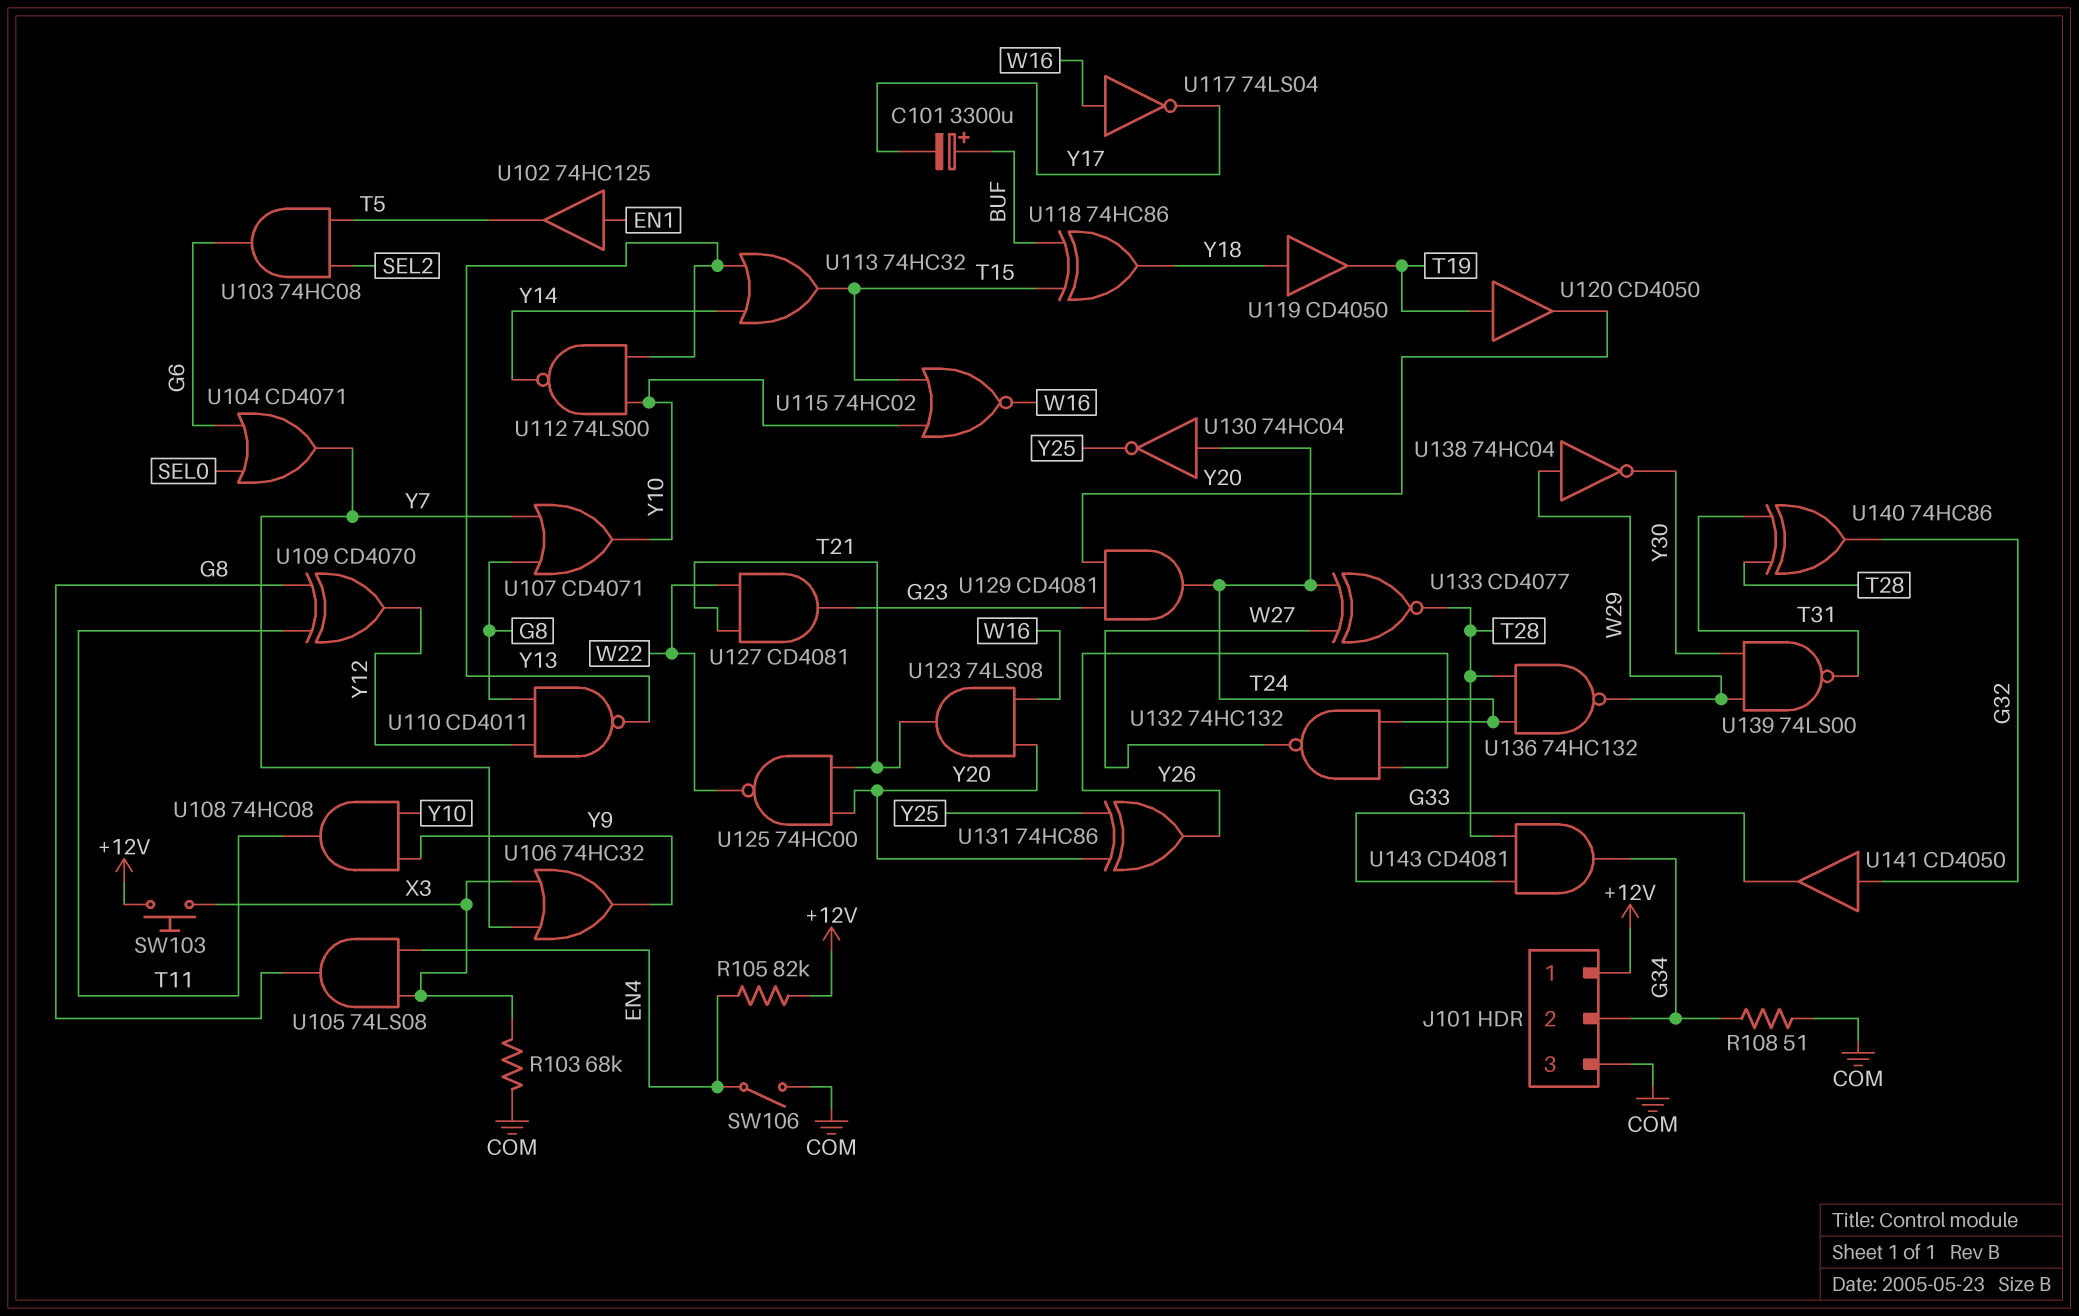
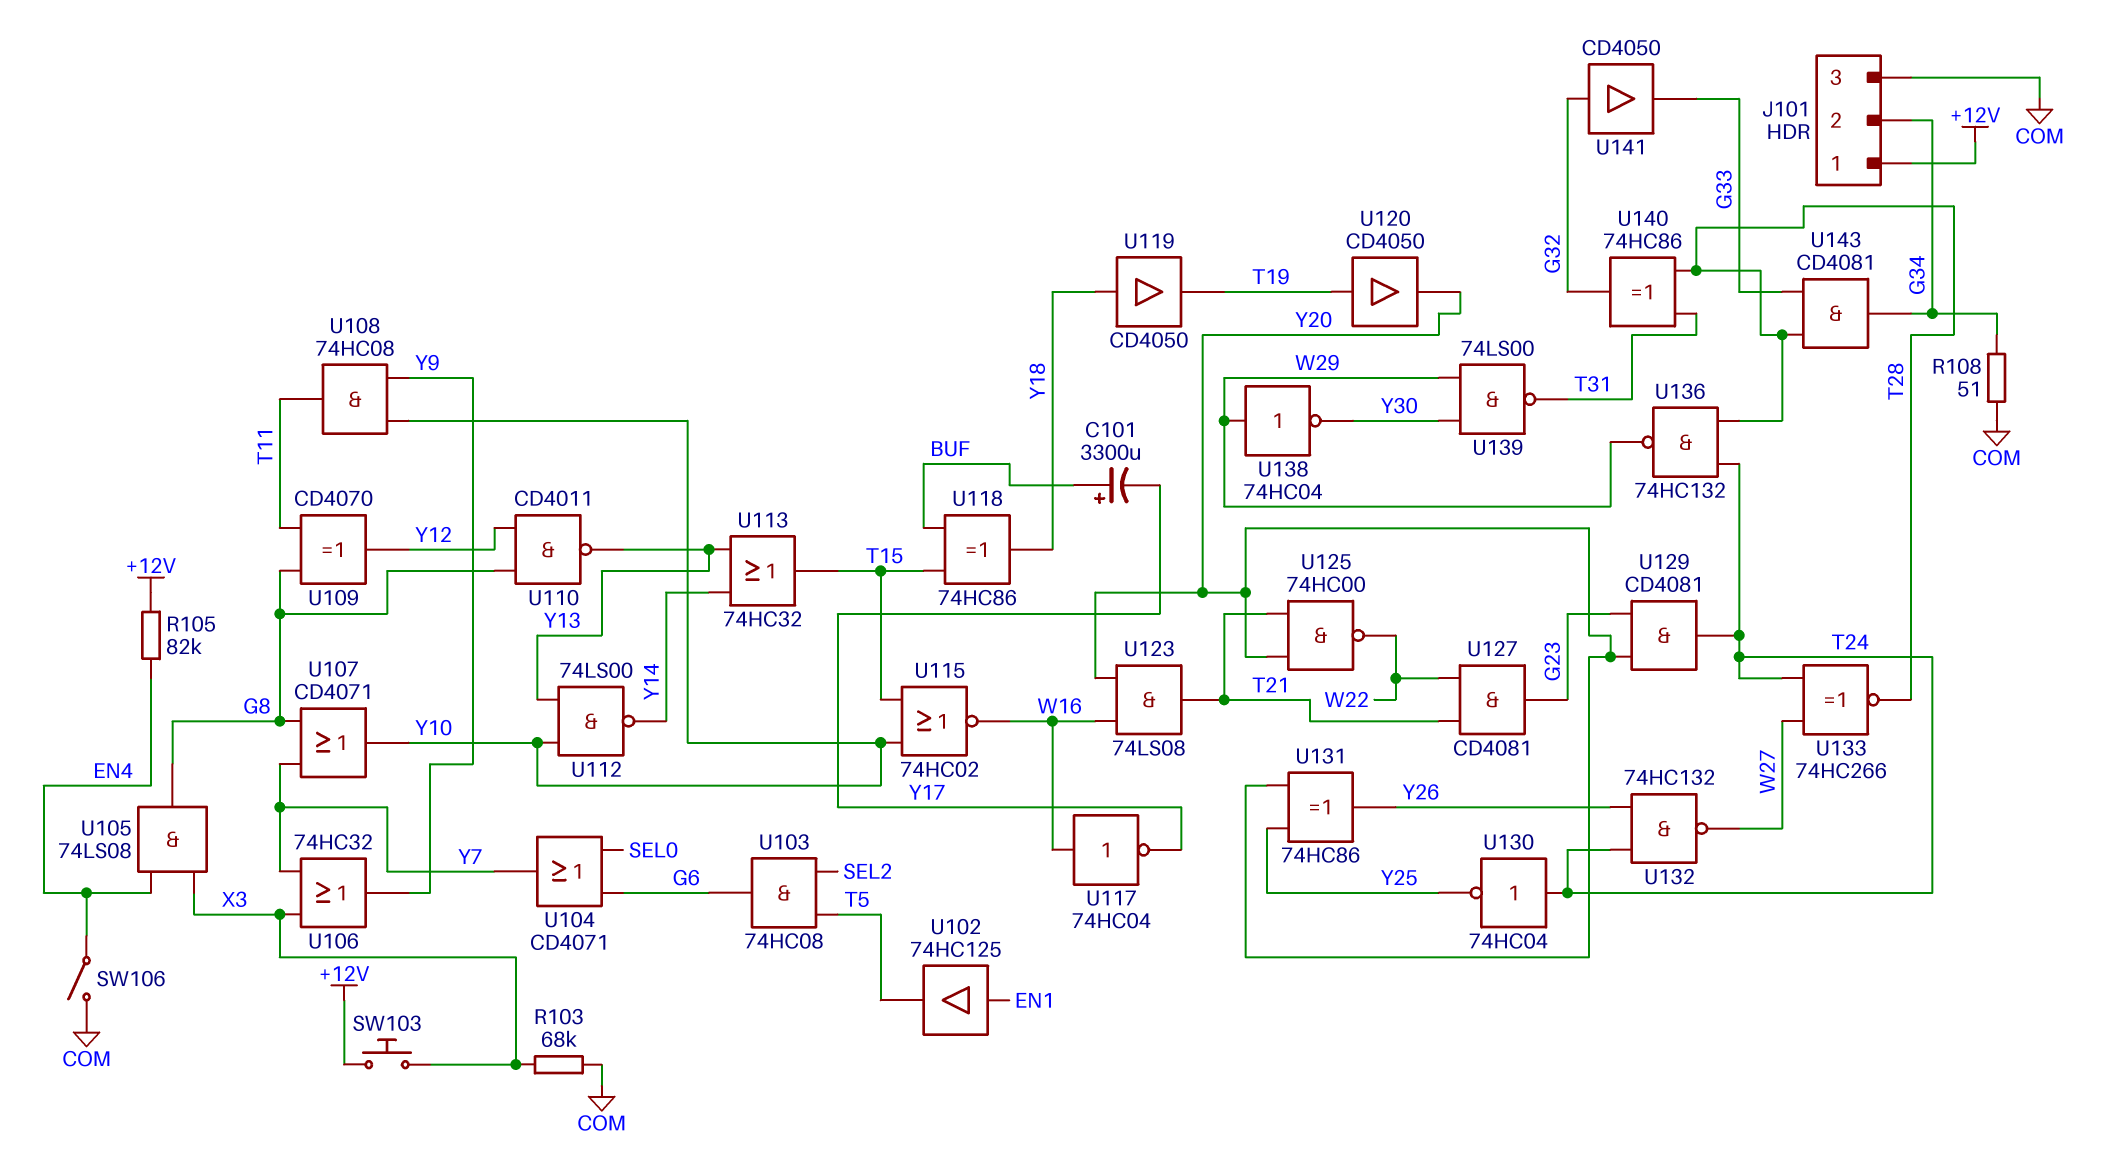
U117: NOT 74LS04 (in W16, out Y17) -> NOT 74HC04 (in W16, out Y17)
U133: XNOR CD4077 (in T24, in W27, out T28) -> XNOR 74HC266 (in T24, in W27, out T28)

